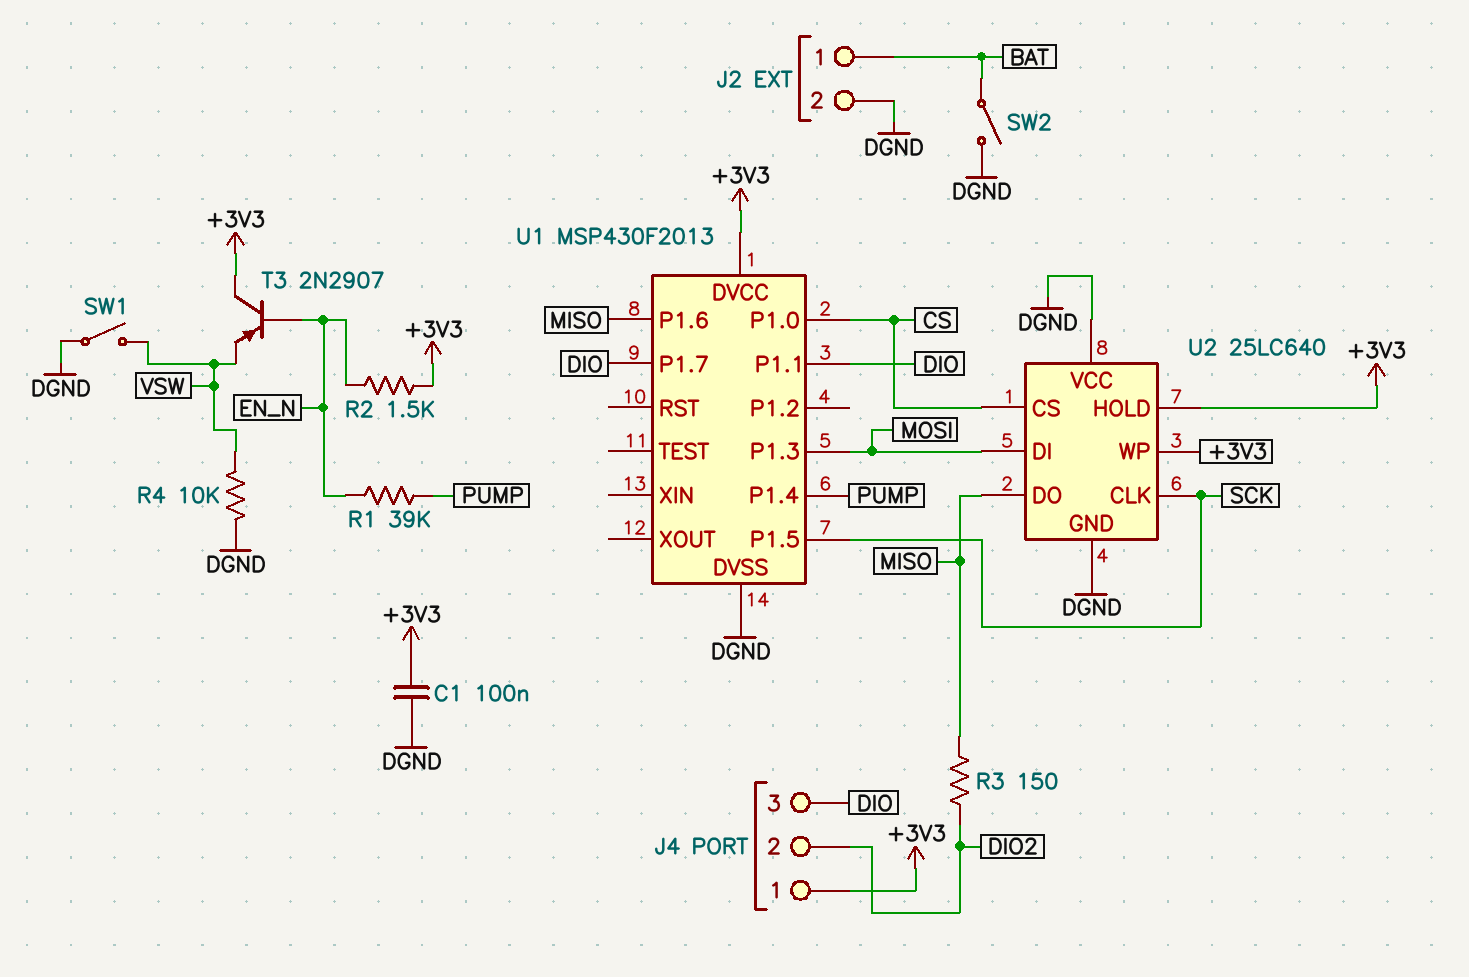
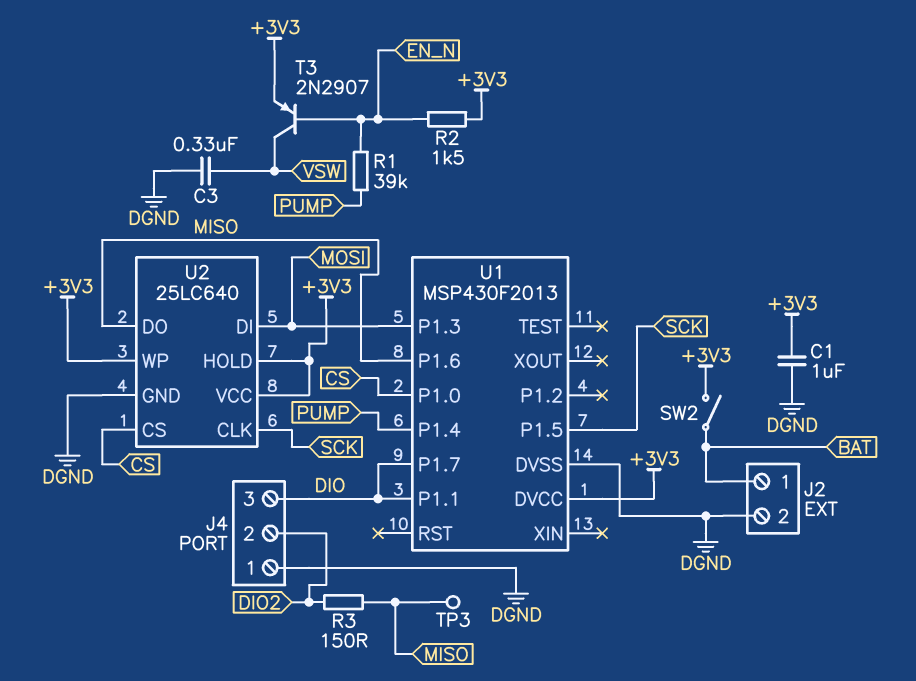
C1: 100nF (+3V3, DGND) -> 1uF (+3V3, DGND)
C3: none -> 330nF (DGND, VSW)
J4 pin 1: +3V3 -> DGND
R4: 10k (DGND, VSW) -> none
SW1: switch (DGND, VSW) -> none
SW2: switch (BAT, DGND) -> switch (+3V3, BAT)
T3: PNP 2N2907 (B EN_N, C +3V3, E VSW) -> PNP 2N2907 (B EN_N, C VSW, E +3V3)
TP3: none -> test point (MISO)
U2 pin VCC: DGND -> +3V3

